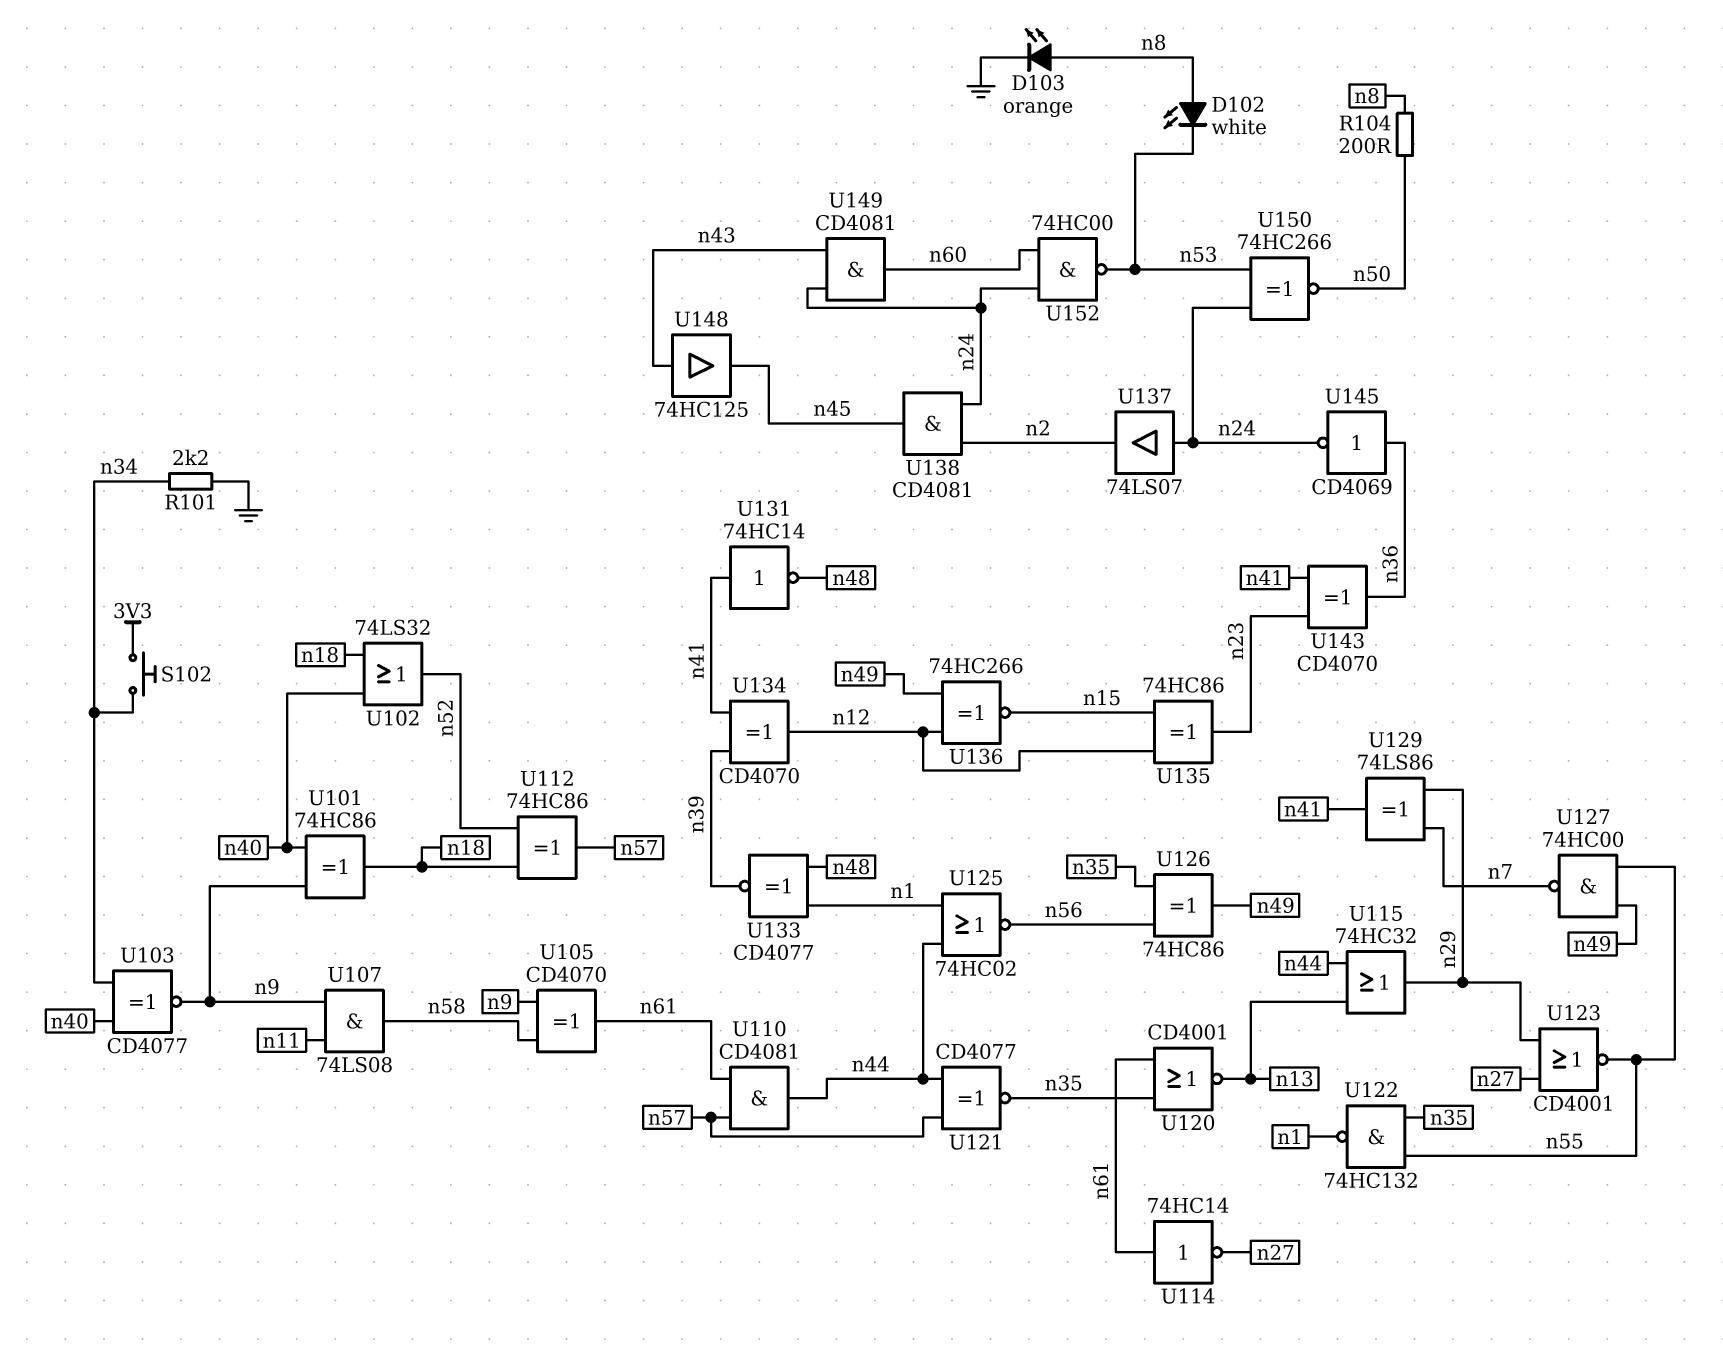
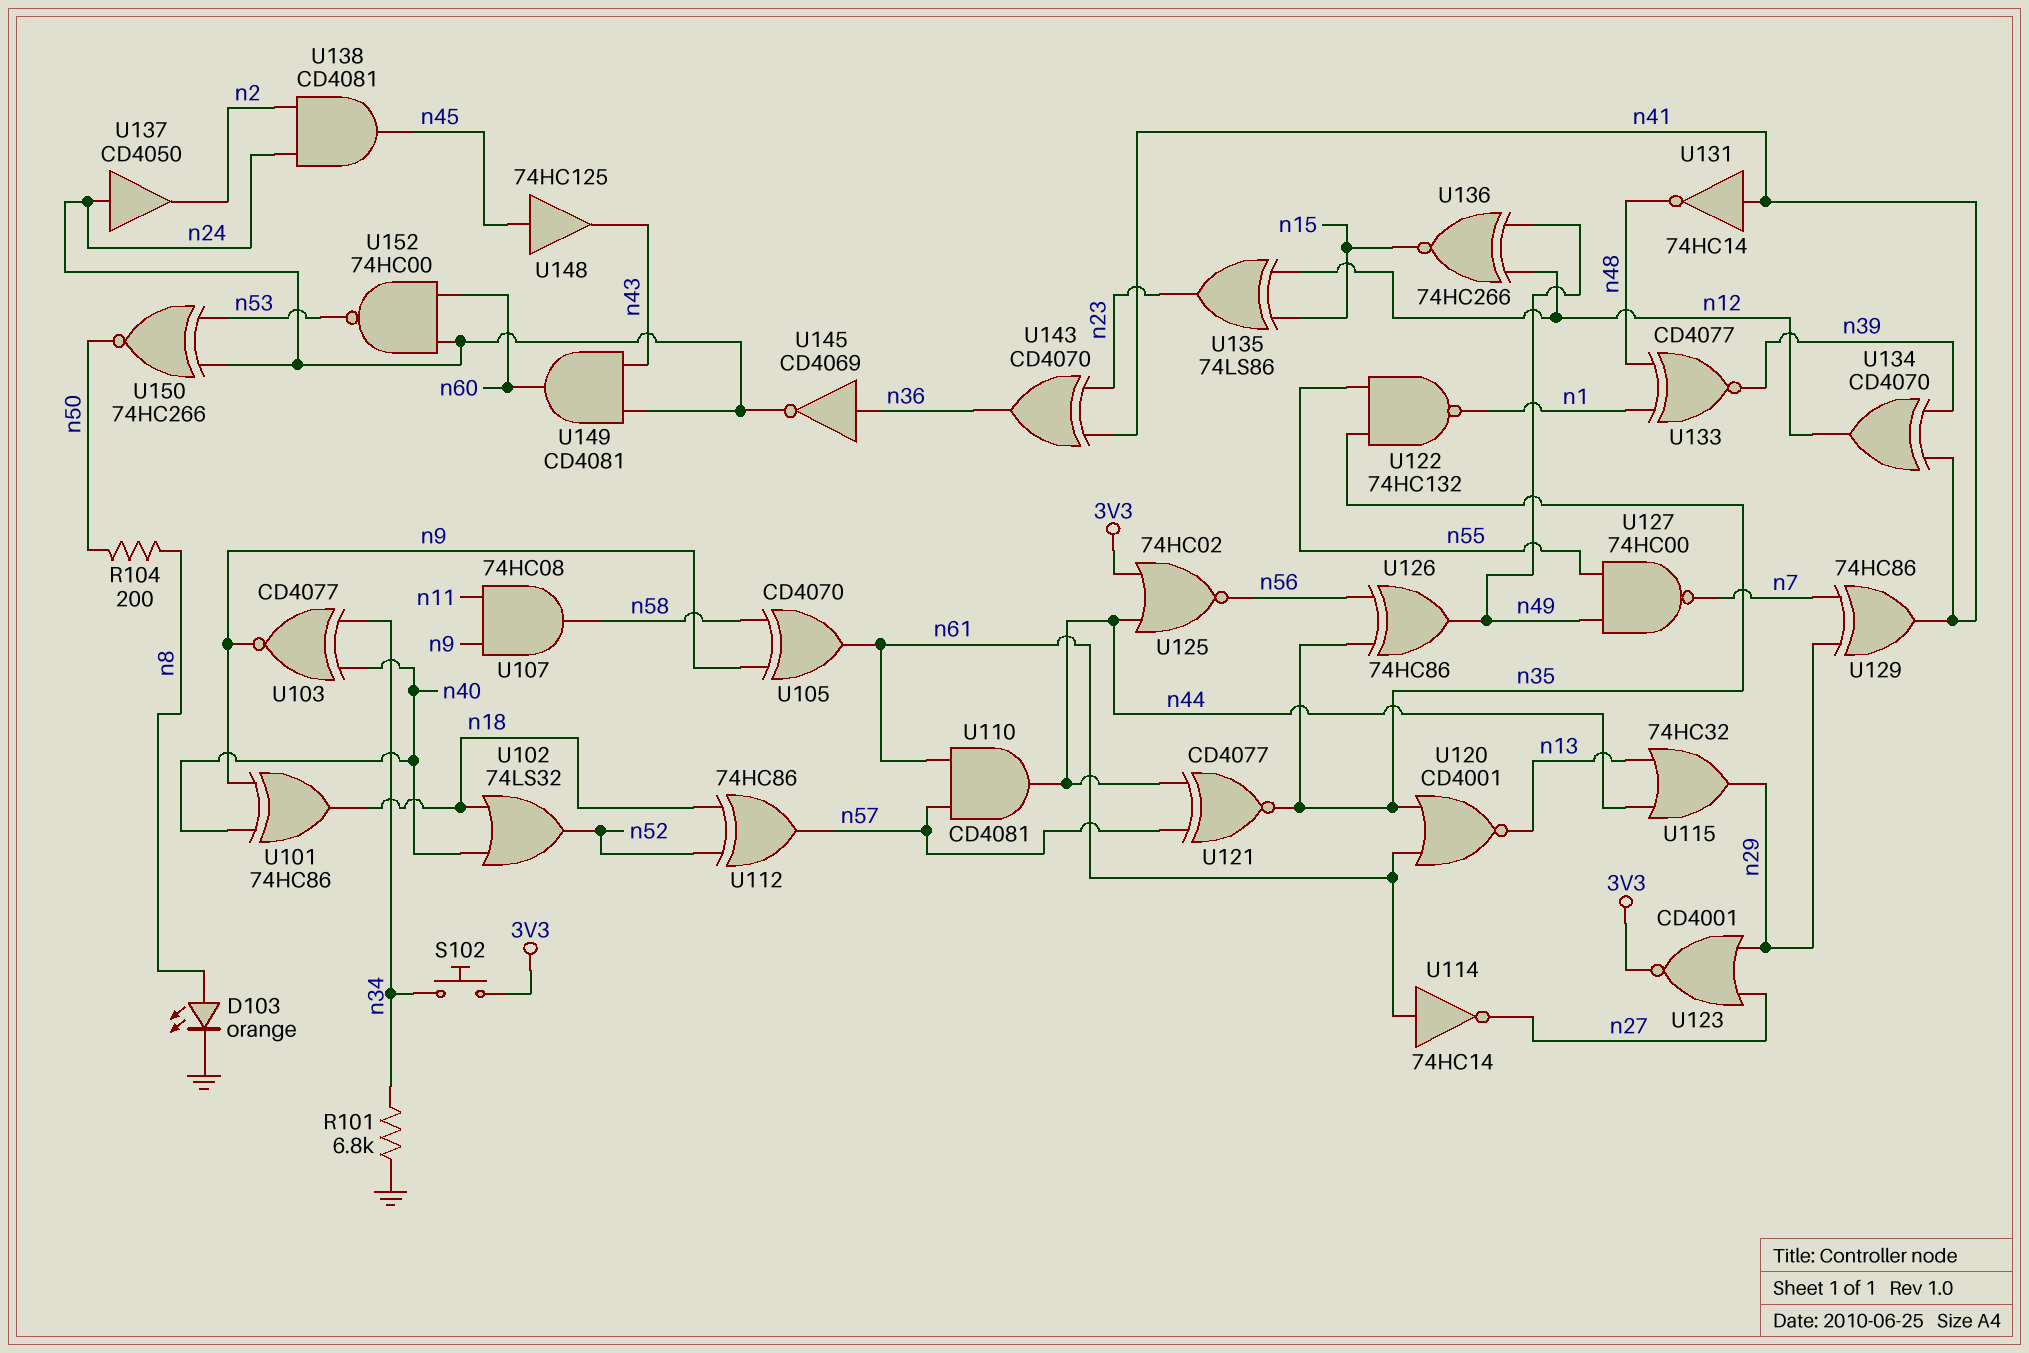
D102: LED white (A n8, K n53) -> none
R101: 2.2k (GND, n34) -> 6.8k (GND, n34)
U107: AND 74LS08 (in n9, in n11, out n58) -> AND 74HC08 (in n9, in n11, out n58)
U123: NOR CD4001 (in n27, in n29, out n55) -> NOR CD4001 (in n27, in n29, out 3V3)
U125: NOR 74HC02 (in n1, in n44, out n56) -> NOR 74HC02 (in 3V3, in n44, out n56)
U129: XOR 74LS86 (in n7, in n29, out n41) -> XOR 74HC86 (in n7, in n29, out n41)
U135: XOR 74HC86 (in n12, in n15, out n23) -> XOR 74LS86 (in n12, in n15, out n23)
U137: buffer 74LS07 (in n24, out n2) -> buffer CD4050 (in n24, out n2)
U148: buffer 74HC125 (in n43, out n45) -> buffer 74HC125 (in n45, out n43)

